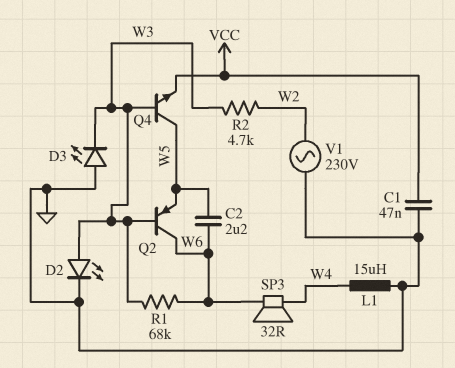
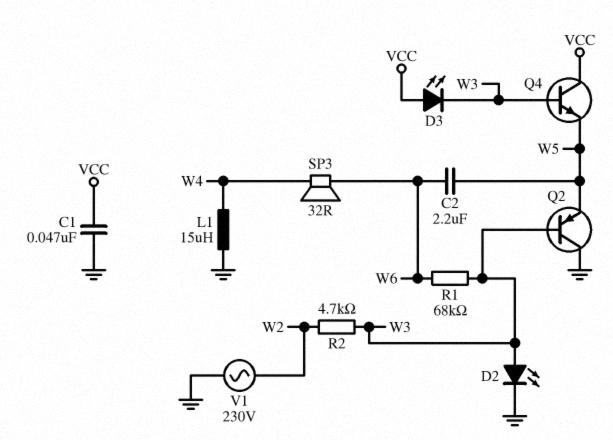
D3: LED (A GND, K W3) -> LED (A VCC, K W3)
Q2: PNP (B W3, C W6, E W5) -> PNP (B W3, C GND, E W5)
Q4: NPN (B W3, C W5, E VCC) -> NPN (B W3, C VCC, E W5)

